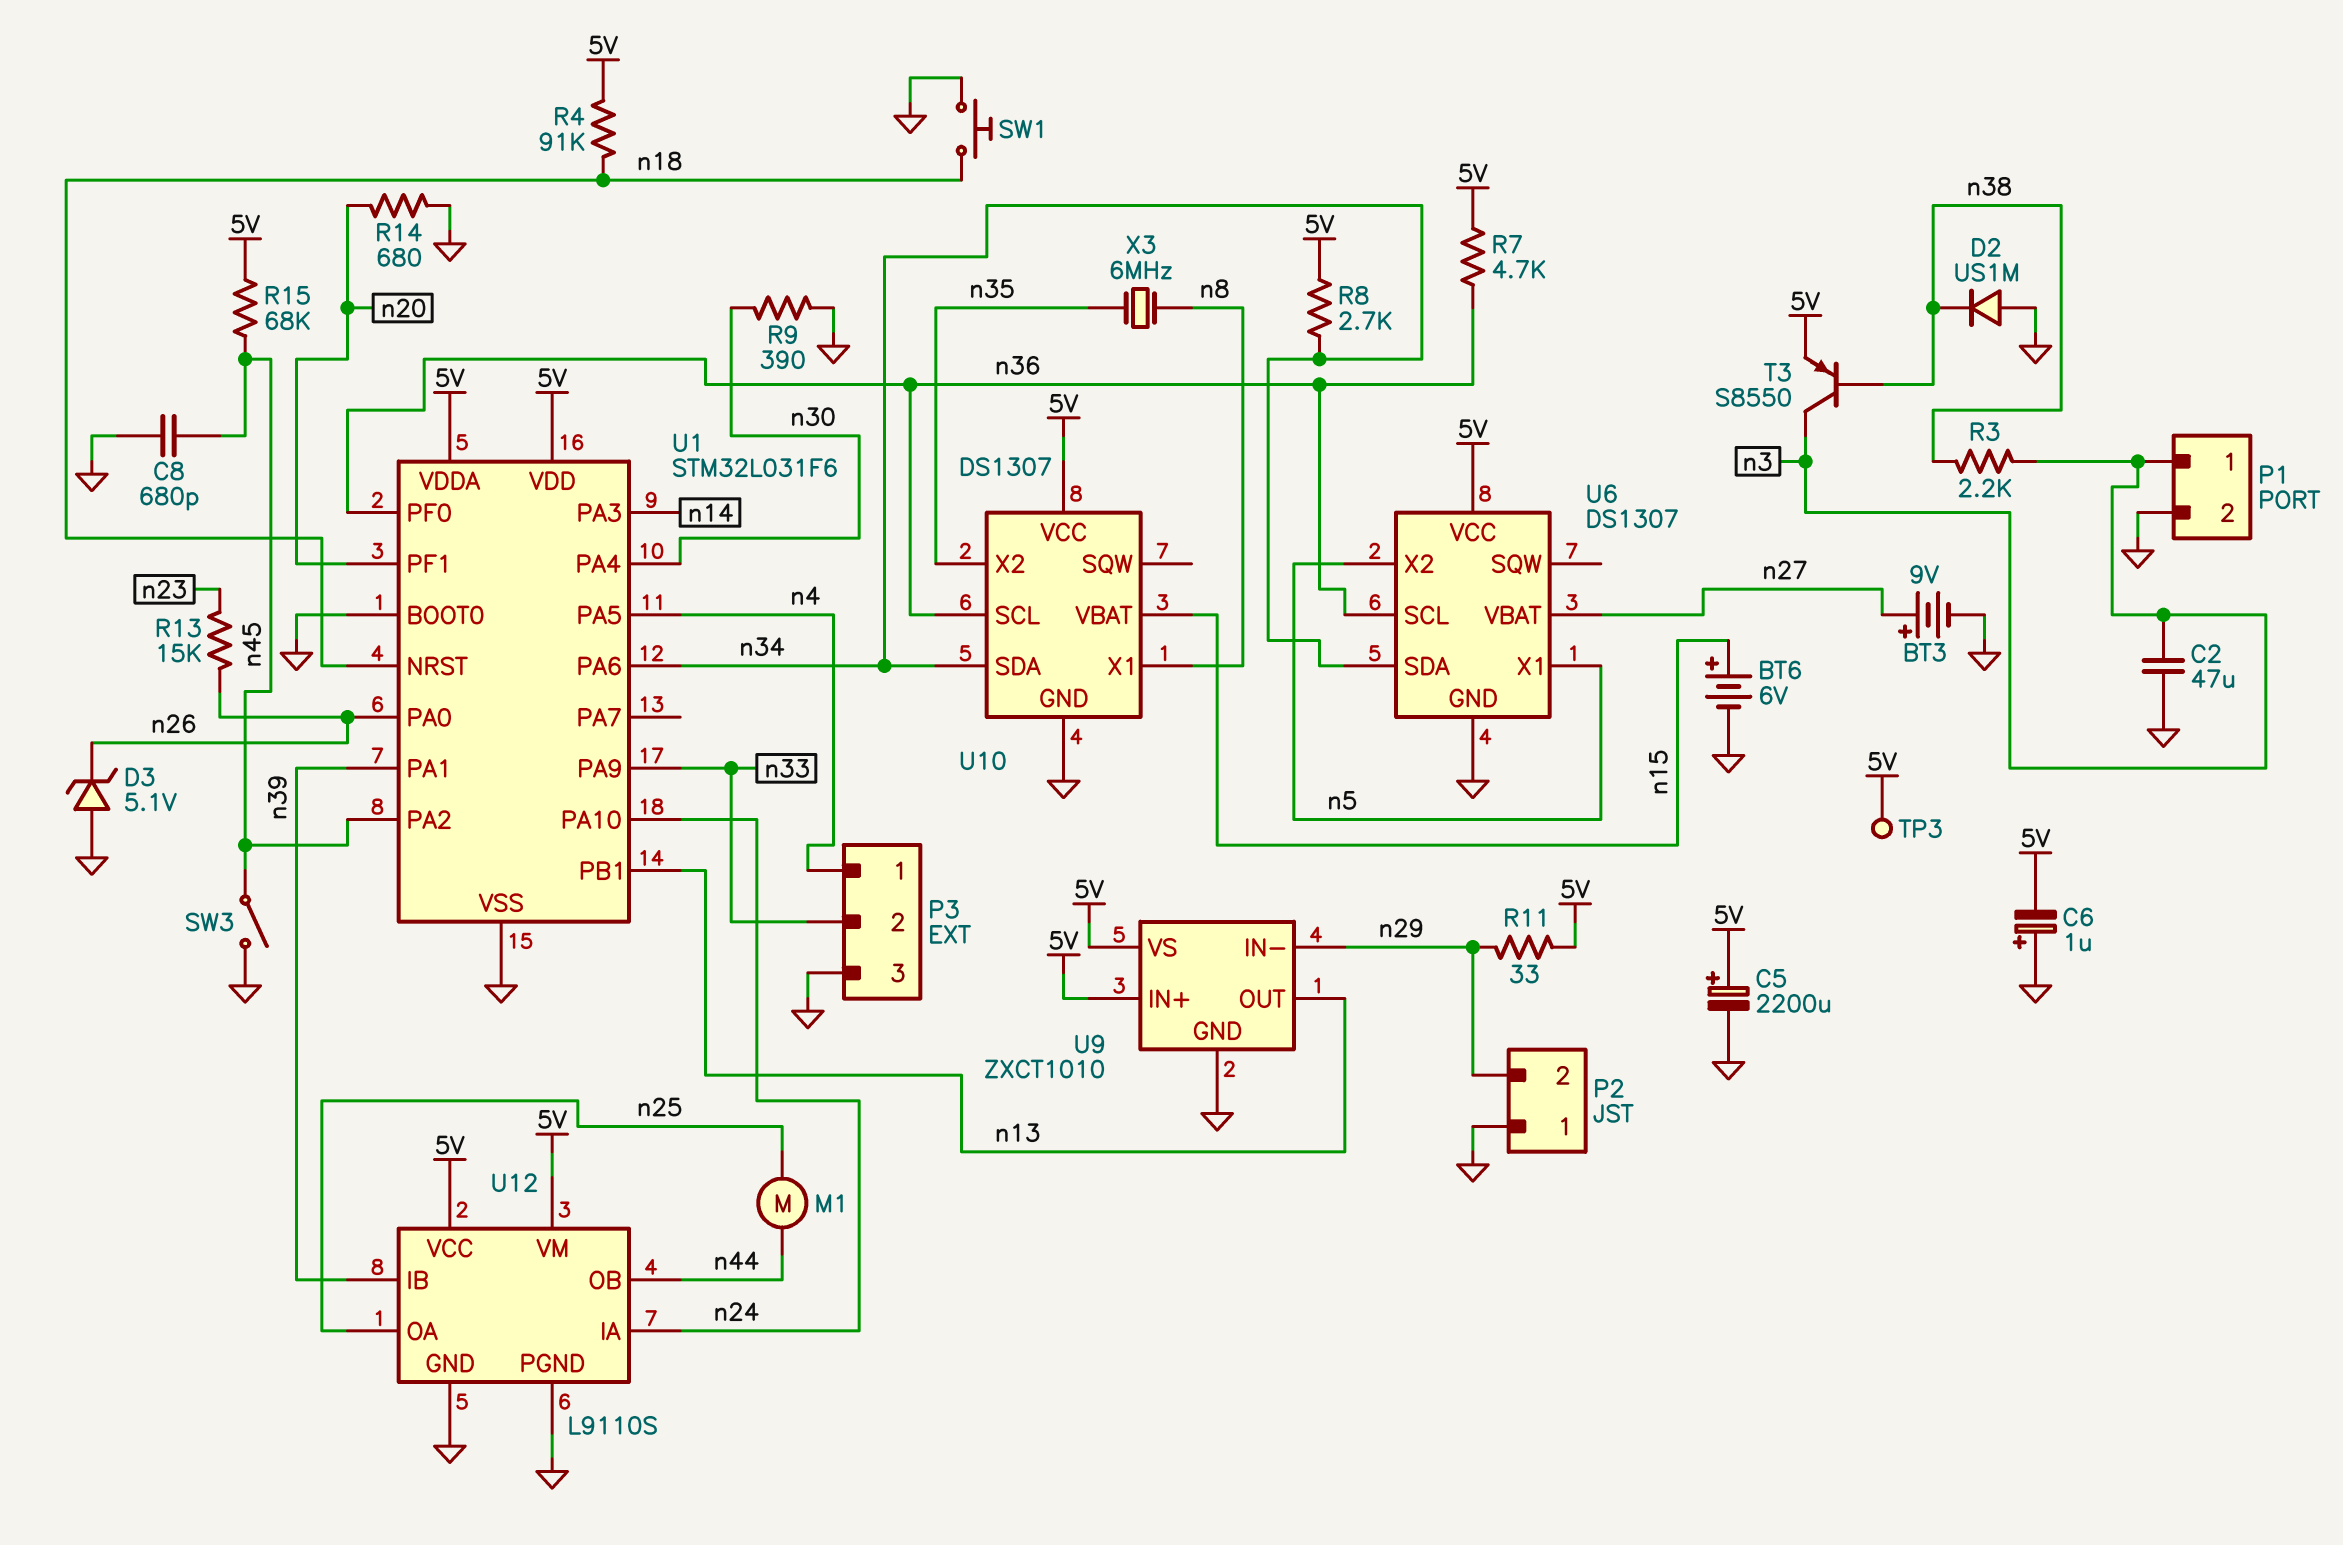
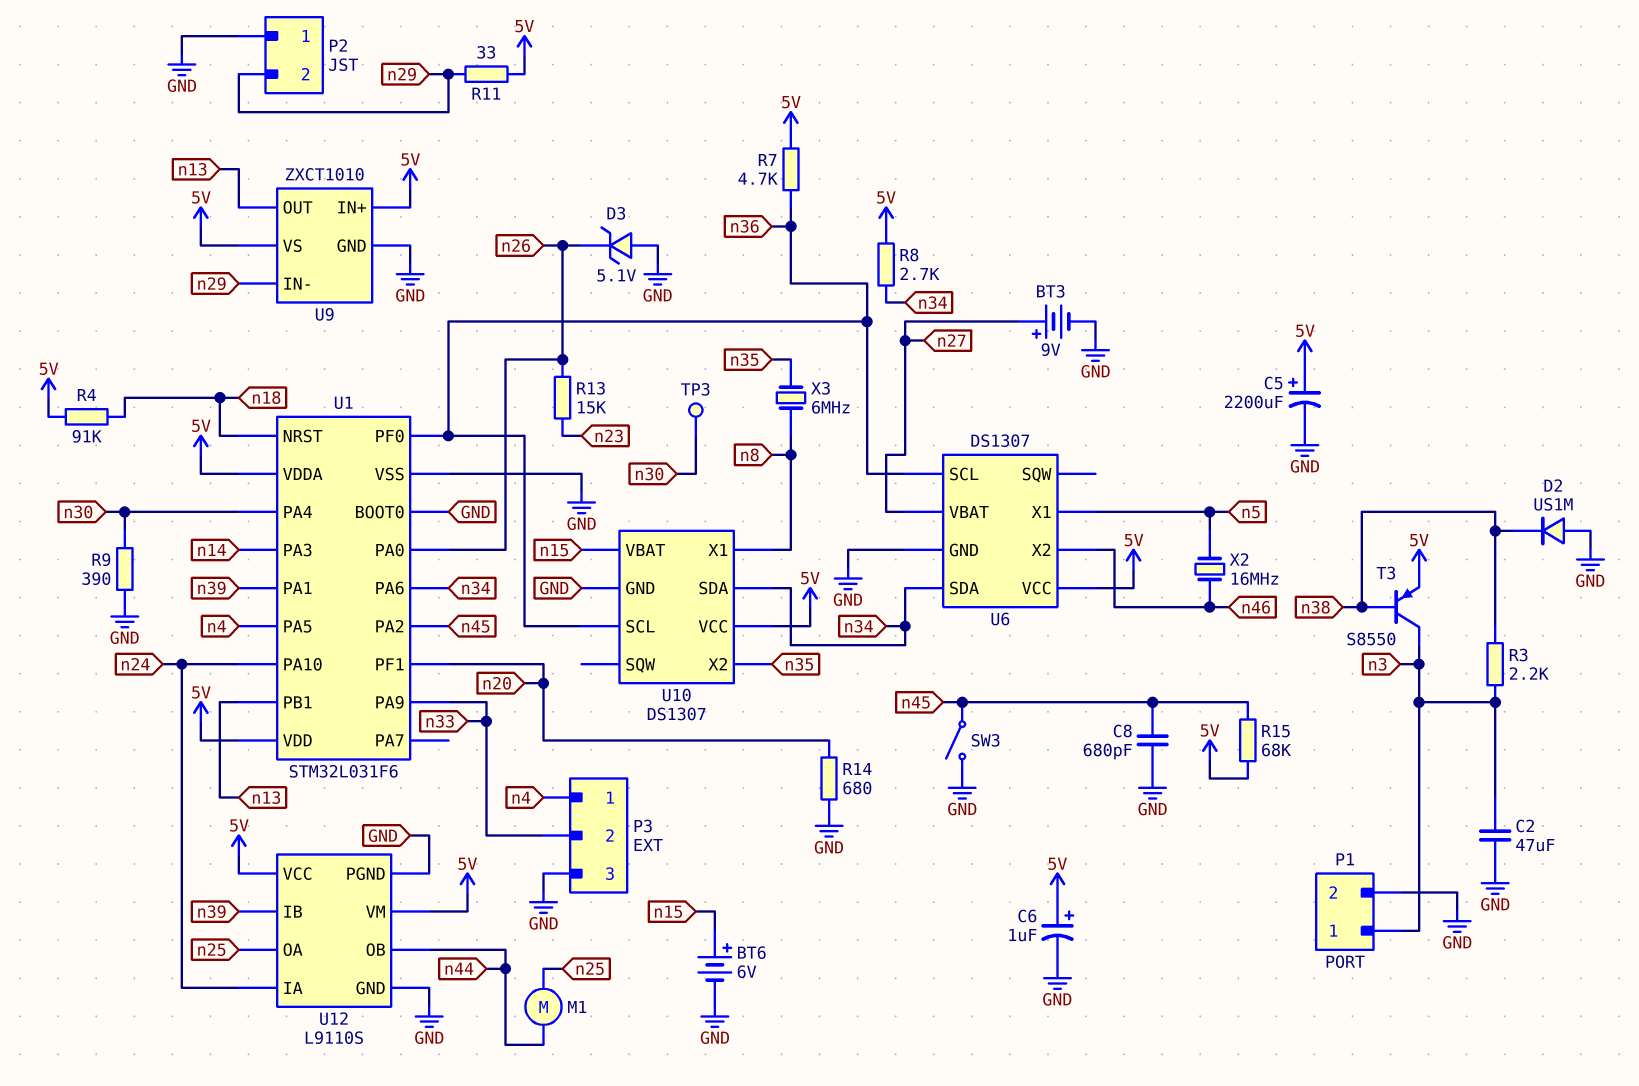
C6: 1uF (plus GND, minus 5V) -> 1uF (plus 5V, minus GND)
SW1: button (GND, n18) -> none
TP3: test point (5V) -> test point (n30)
U6 pin X2: n5 -> n46
X2: none -> 16MHz (n5, n46)

